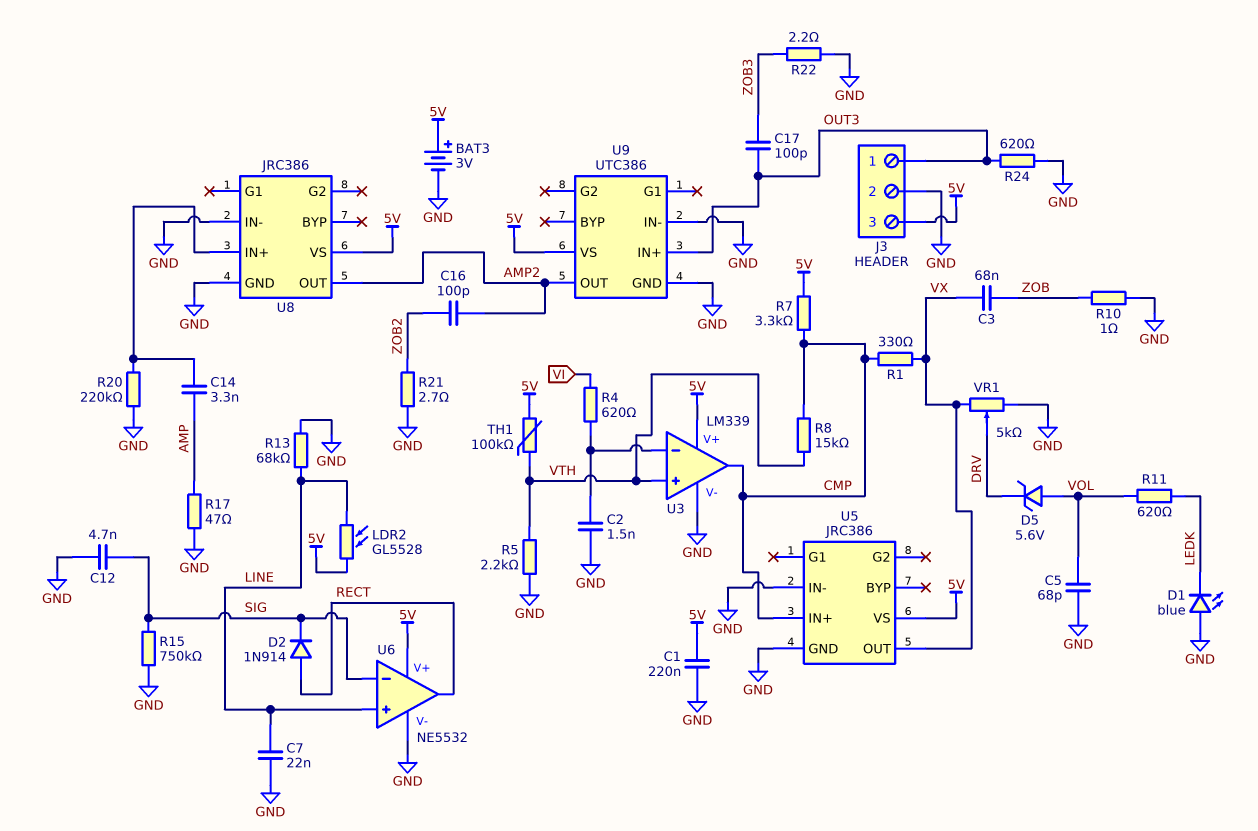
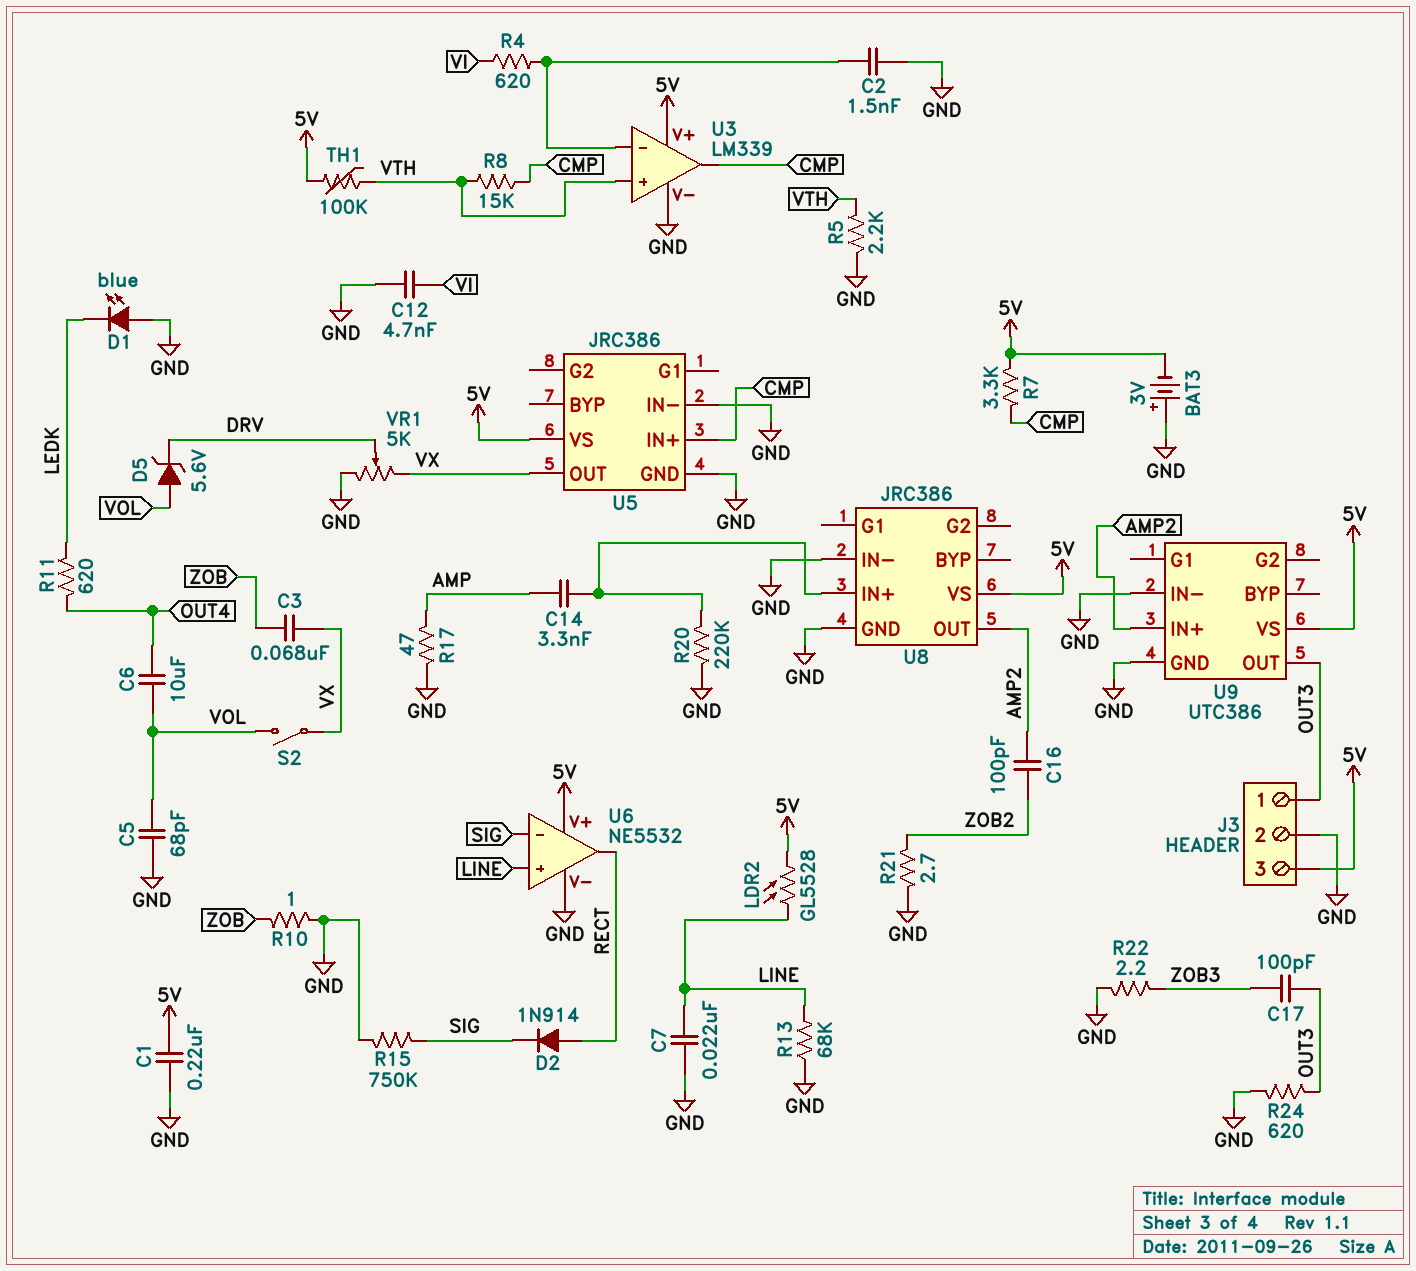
BAT3: 3V (plus 5V, minus GND) -> 3V (plus GND, minus 5V)
C6: none -> 10uF (OUT4, VOL)
C12: 4.7nF (GND, SIG) -> 4.7nF (GND, VI)
R1: 330 (CMP, VX) -> none
R11: 620 (LEDK, VOL) -> 620 (LEDK, OUT4)
S2: none -> switch (VOL, VX)
U9 pin IN+: OUT3 -> AMP2
U9 pin OUT: AMP2 -> OUT3

